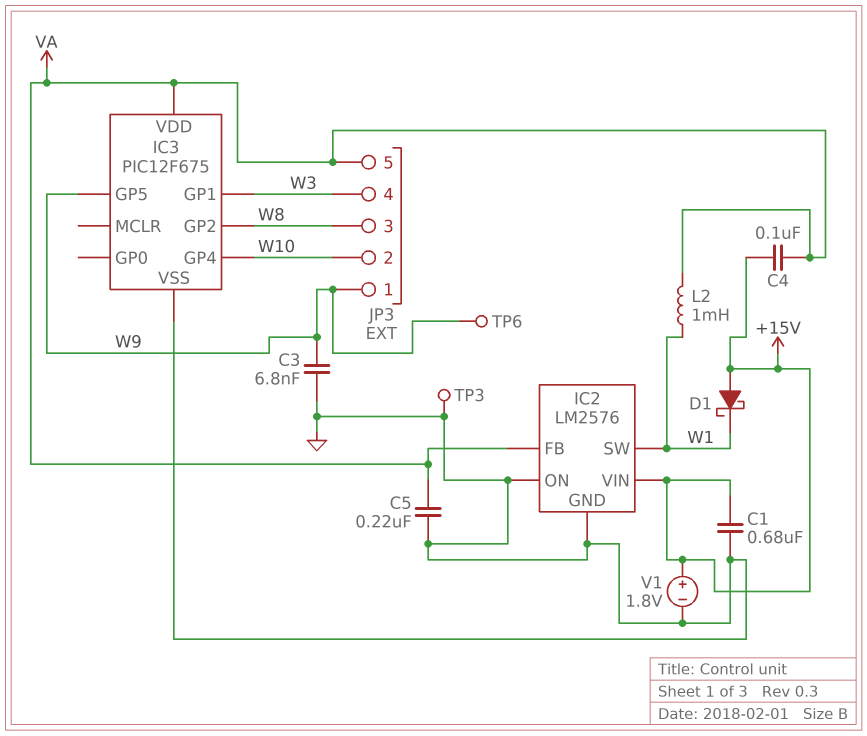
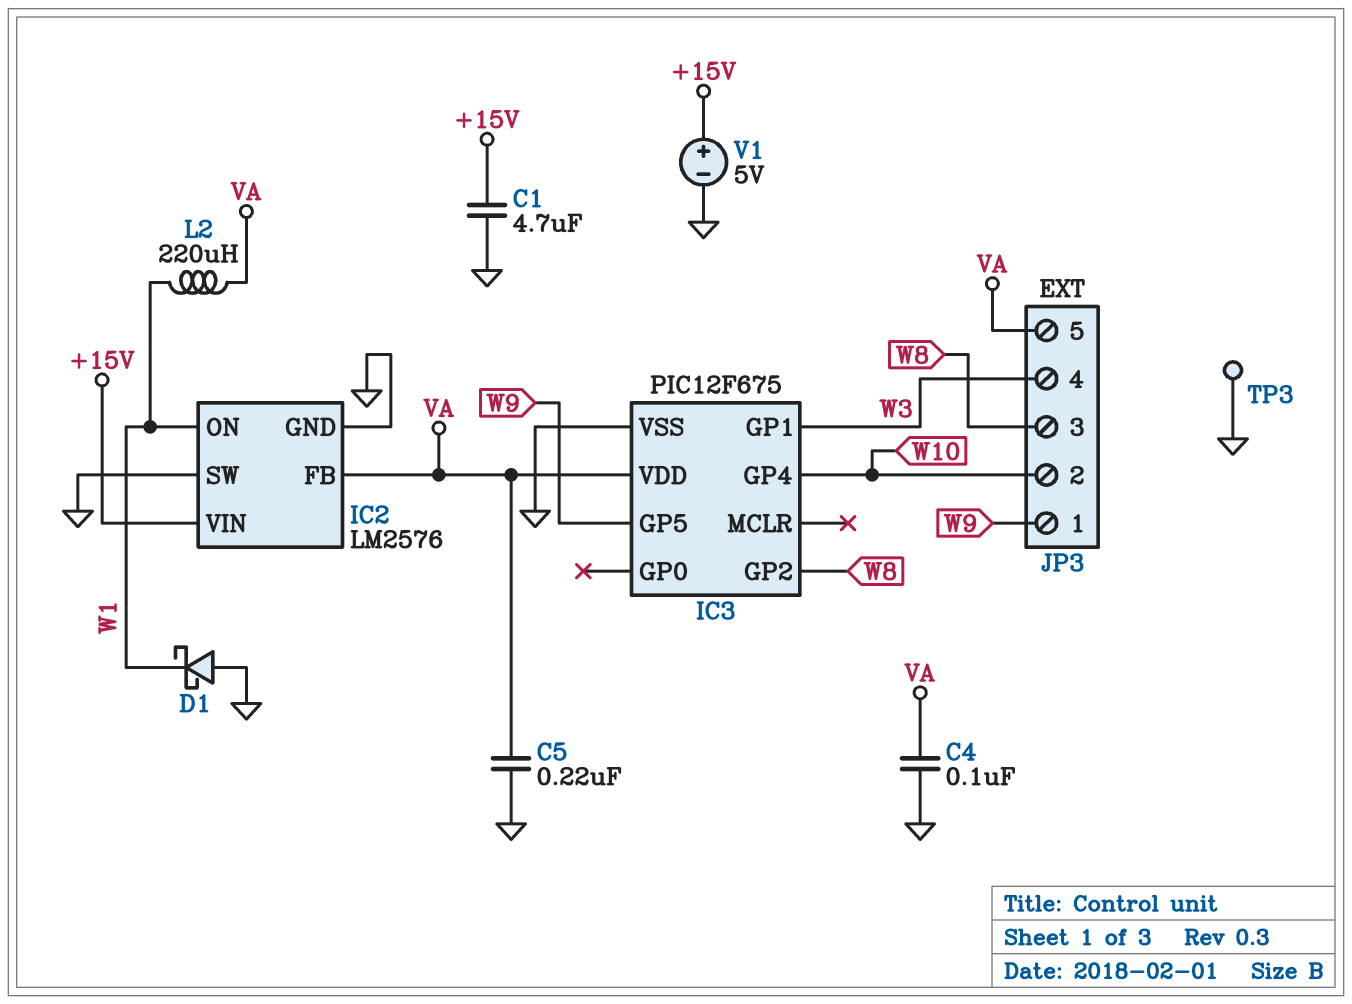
C1: 680nF (+15V, GND) -> 4.7uF (+15V, GND)
C3: 6.8nF (GND, W9) -> none
C4: 100nF (+15V, VA) -> 100nF (GND, VA)
D1: schottky (A +15V, K W1) -> schottky (A GND, K W1)
IC2 pin ON: GND -> W1
IC2 pin SW: W1 -> GND
L2: 1mH (VA, W1) -> 220uH (VA, W1)
TP6: test point (W9) -> none
V1: 1.8V (plus +15V, minus GND) -> 5V (plus +15V, minus GND)

